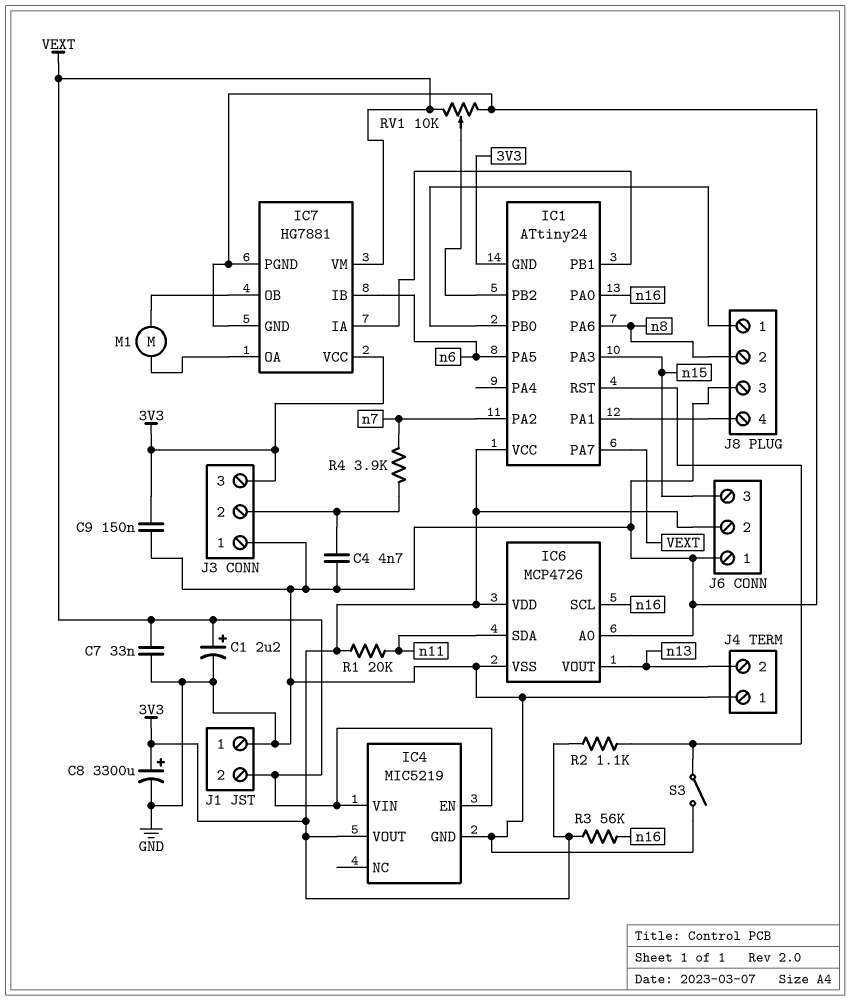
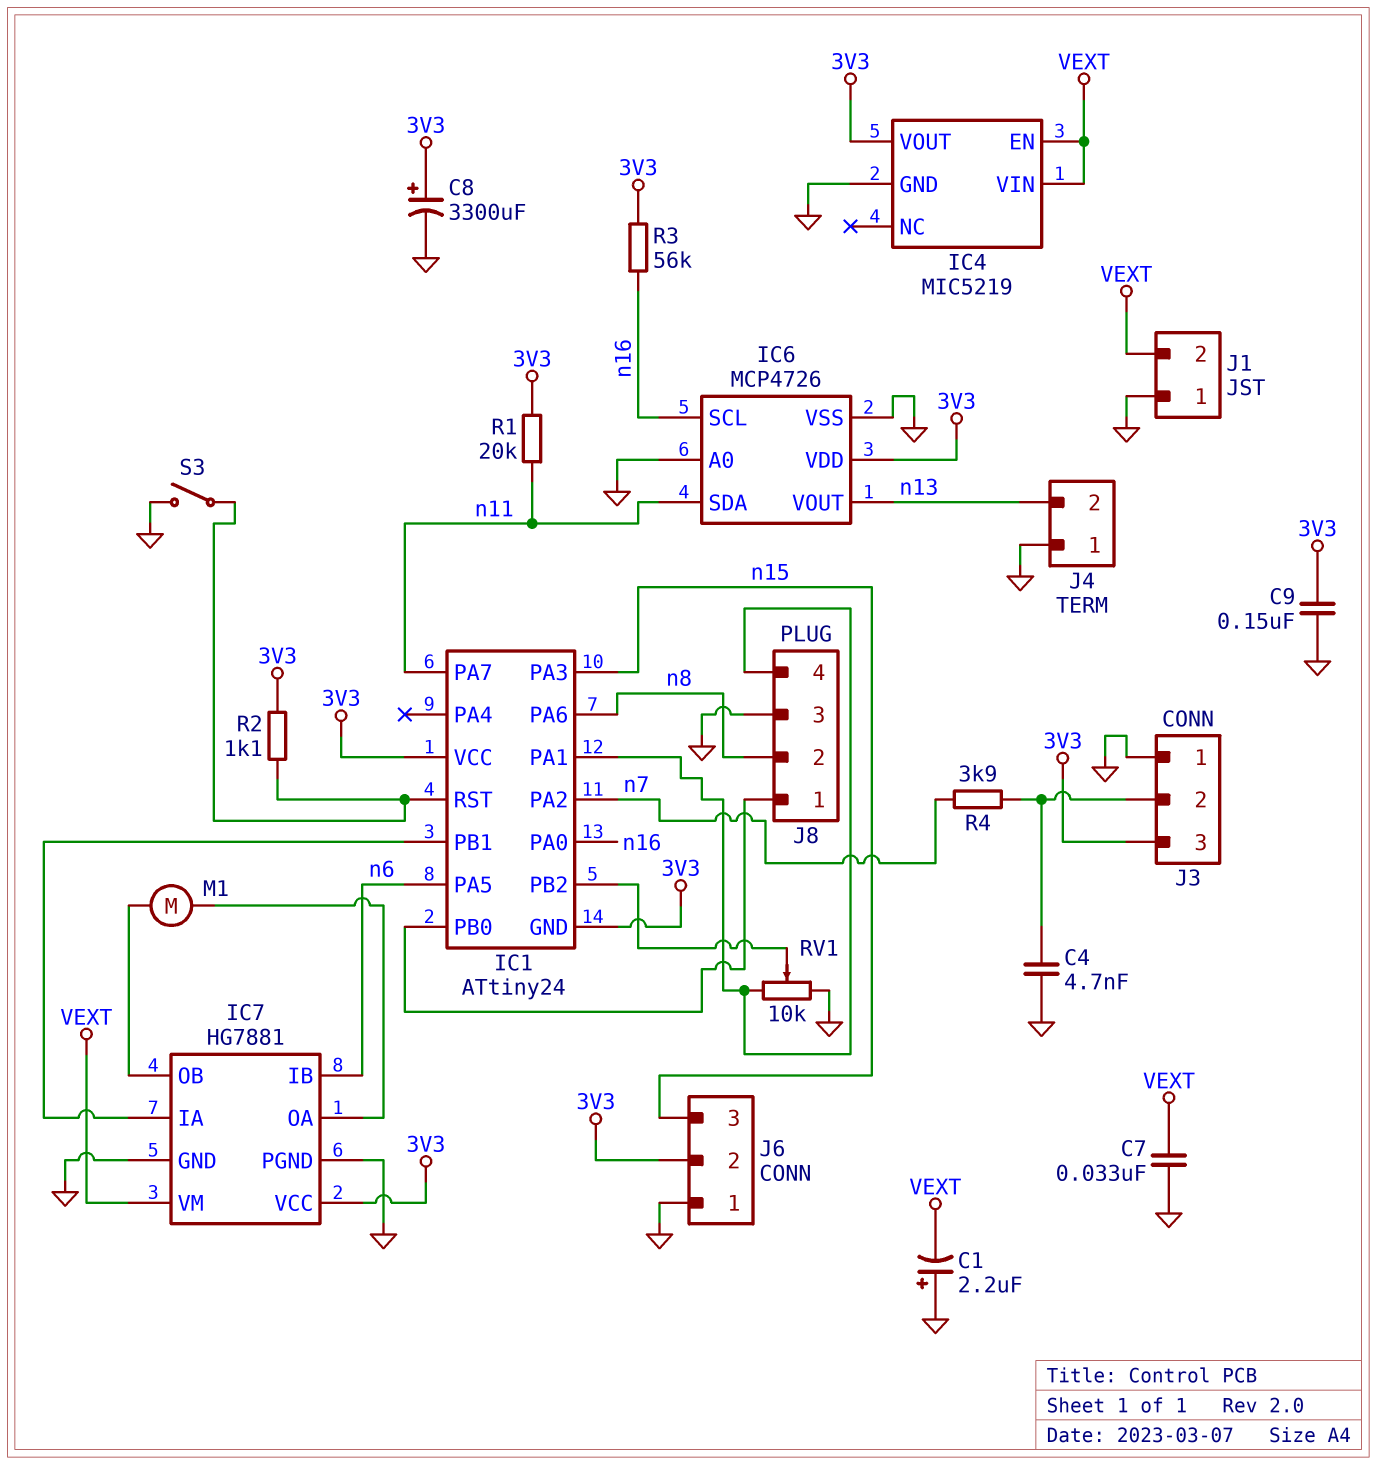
C1: 2.2uF (plus VEXT, minus GND) -> 2.2uF (plus GND, minus VEXT)
IC1 pin PA7: VEXT -> n11
RV1: 10k (GND, VEXT, wiper IC1/PB2) -> 10k (GND, IC1/PA1, wiper IC1/PB2)

